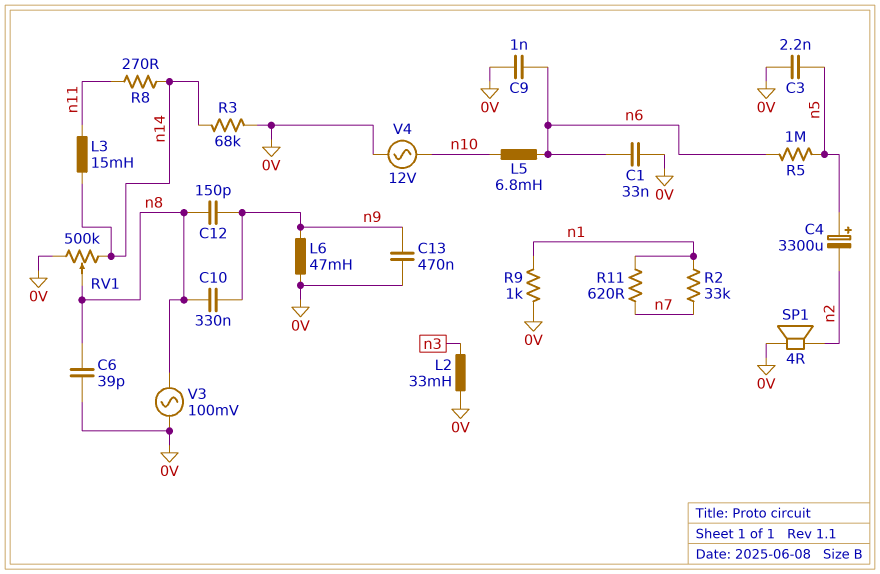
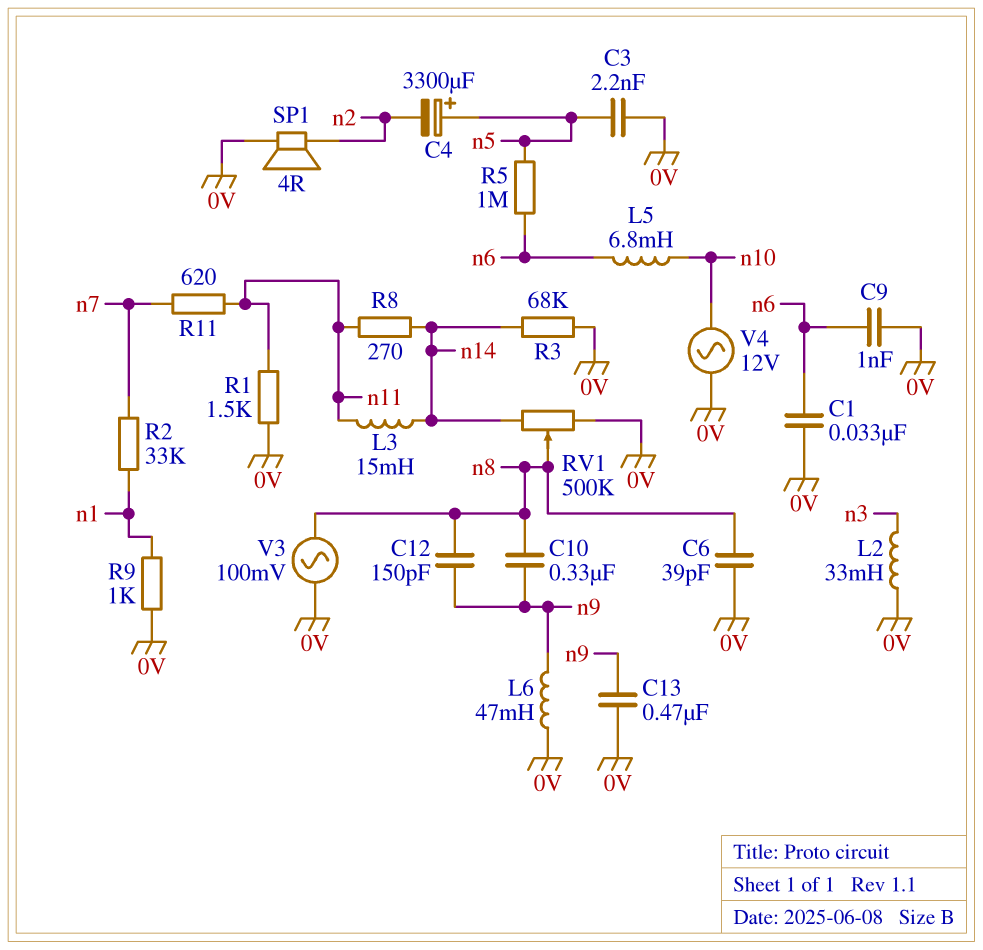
R1: none -> 1.5k (0V, n11)
R11: 620 (n1, n7) -> 620 (n7, n11)

